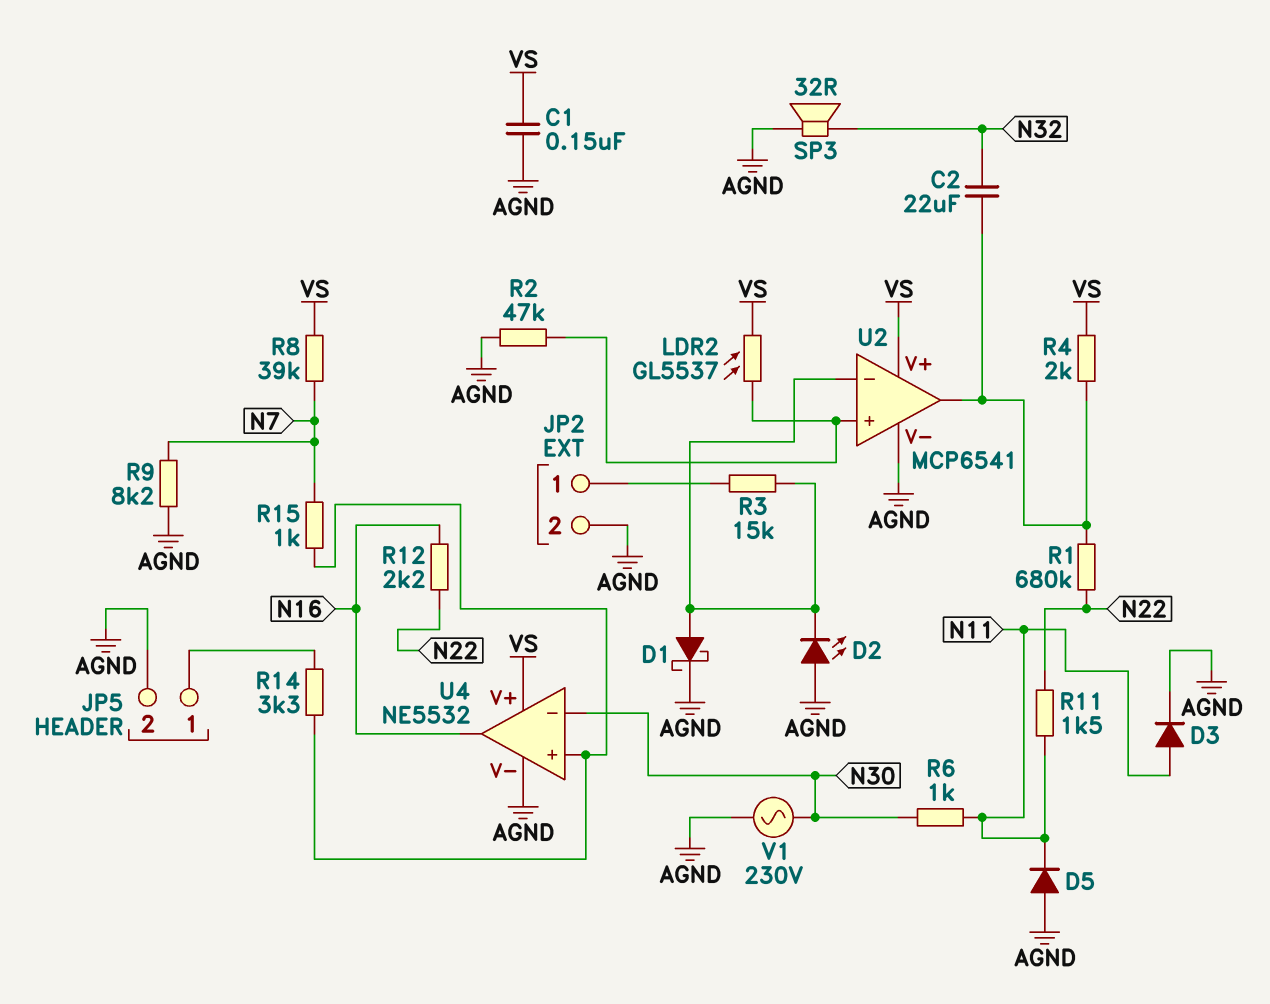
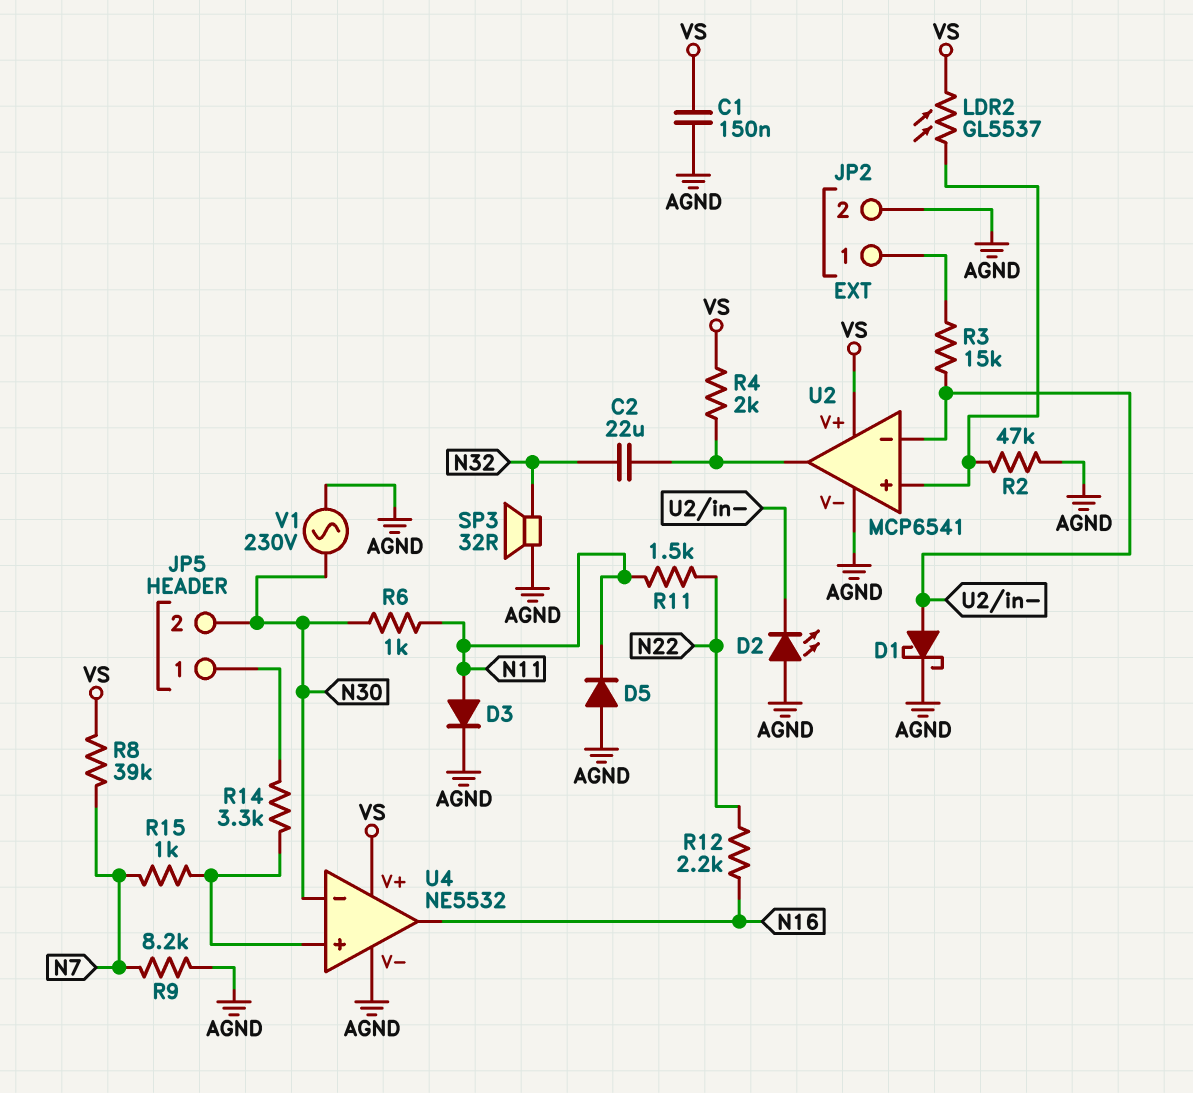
JP5 pin 2: AGND -> N30
R1: 680k (N22, U2/out) -> none

